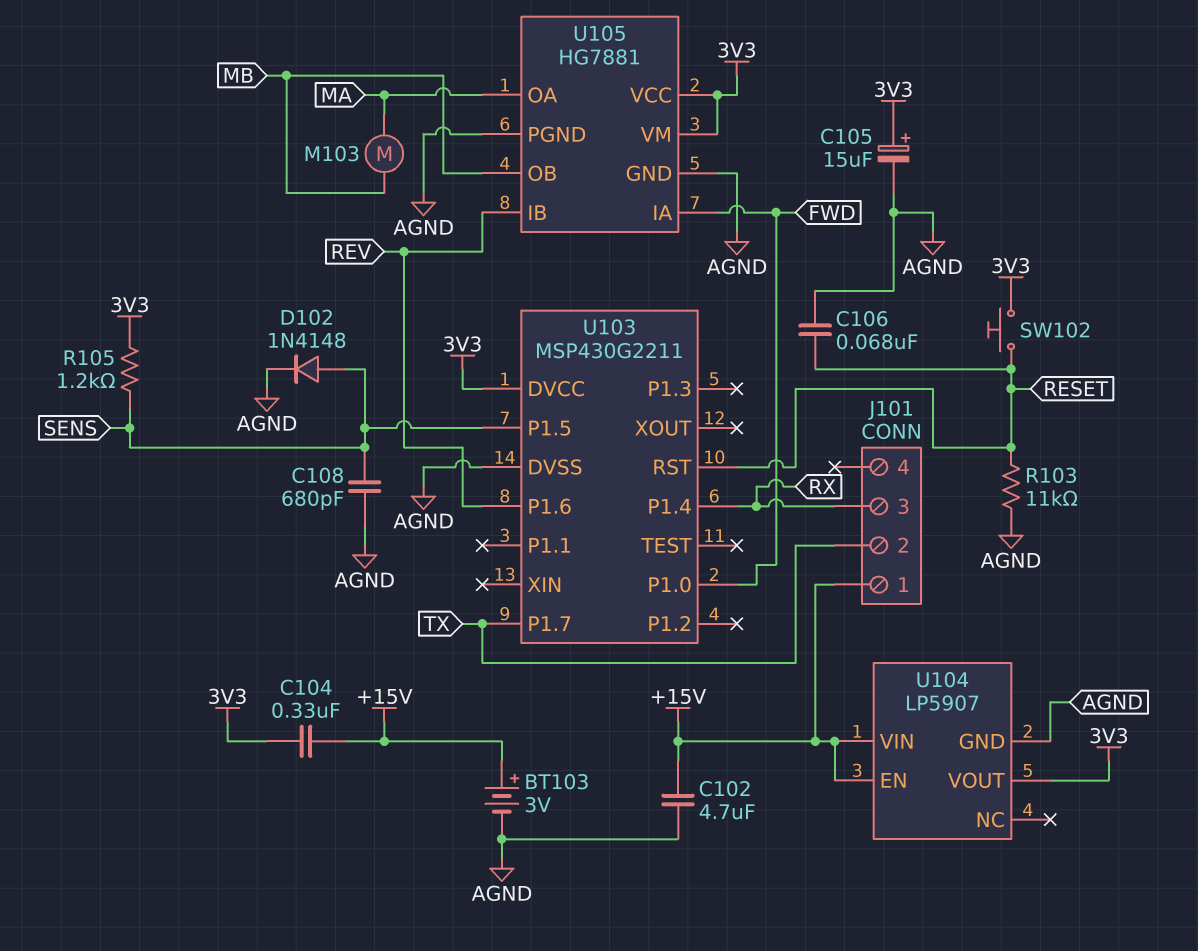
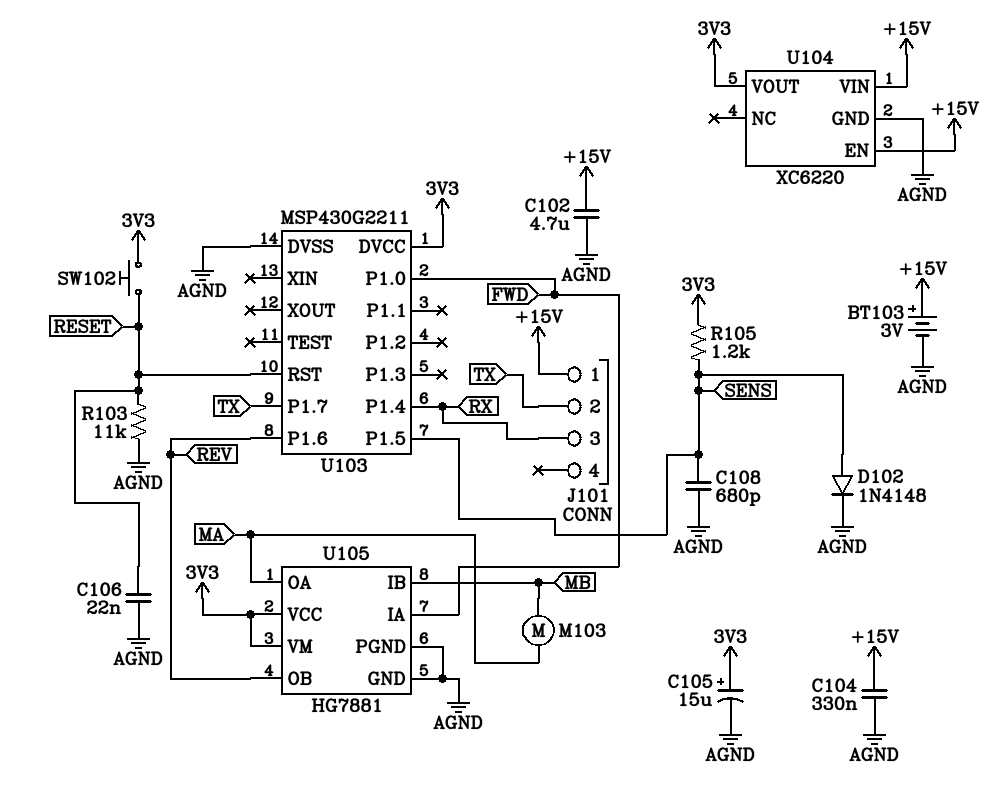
C104: 330nF (+15V, 3V3) -> 330nF (+15V, AGND)
C106: 68nF (AGND, RESET) -> 22nF (AGND, RESET)
U104: LP5907 -> XC6220
U105 pin IB: REV -> MB
U105 pin OB: MB -> REV

